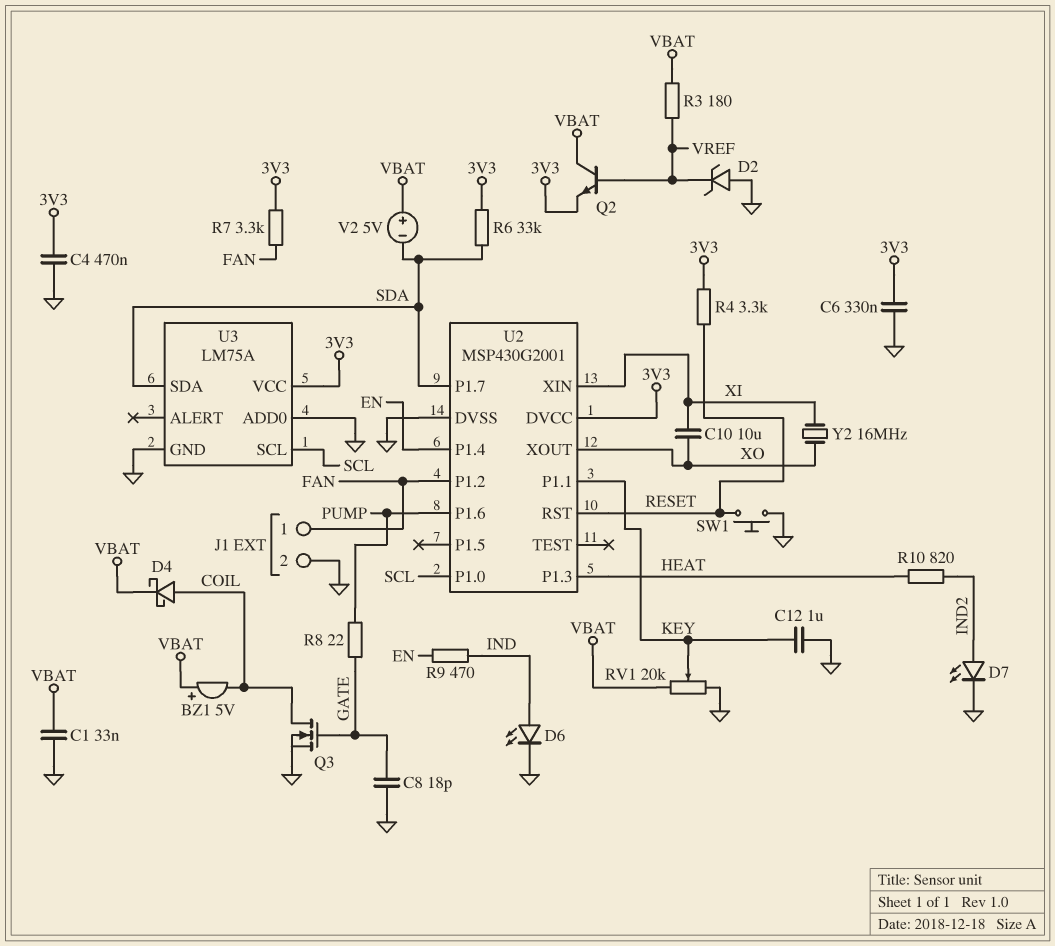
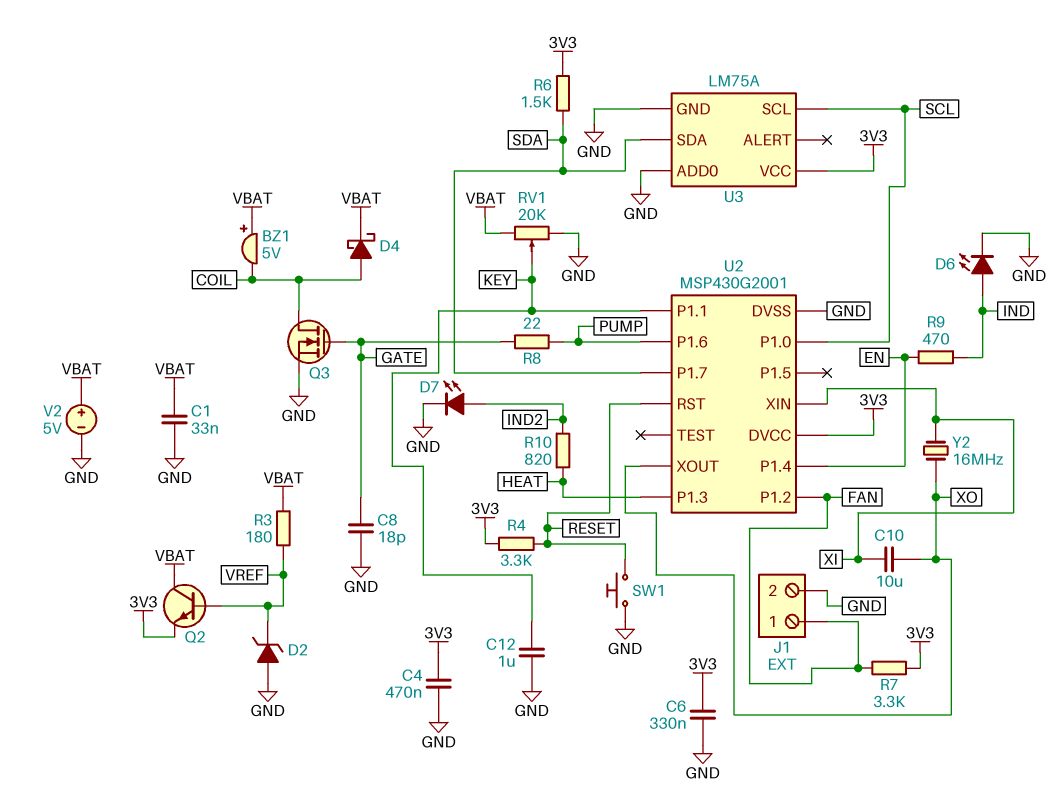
R6: 33k (3V3, SDA) -> 1.5k (3V3, SDA)
V2: 5V (plus VBAT, minus SDA) -> 5V (plus VBAT, minus GND)

